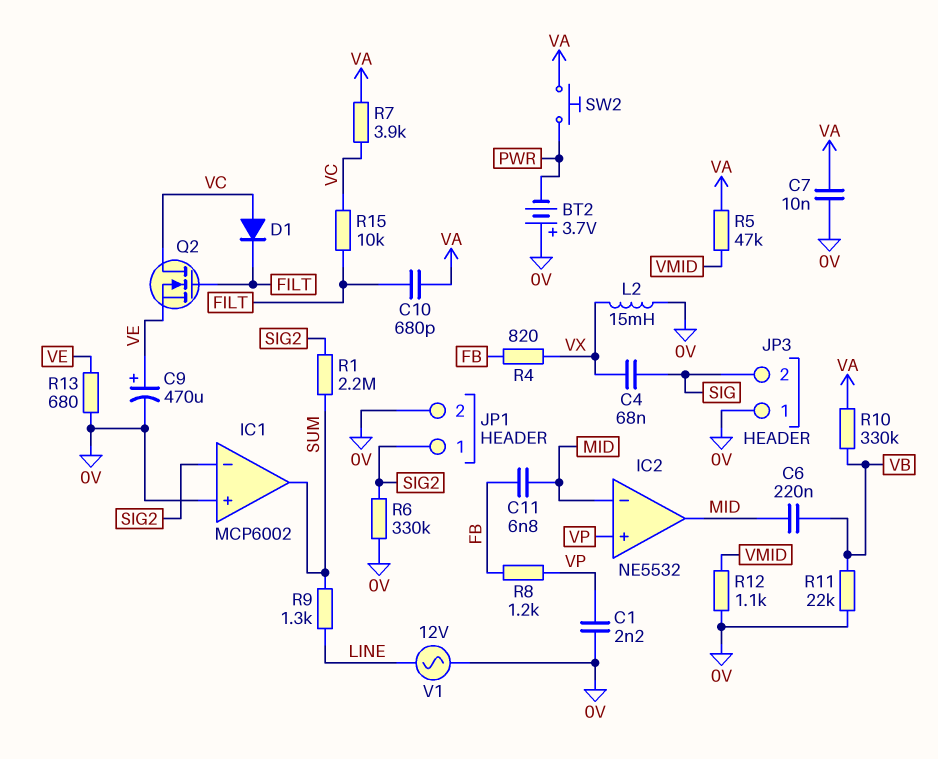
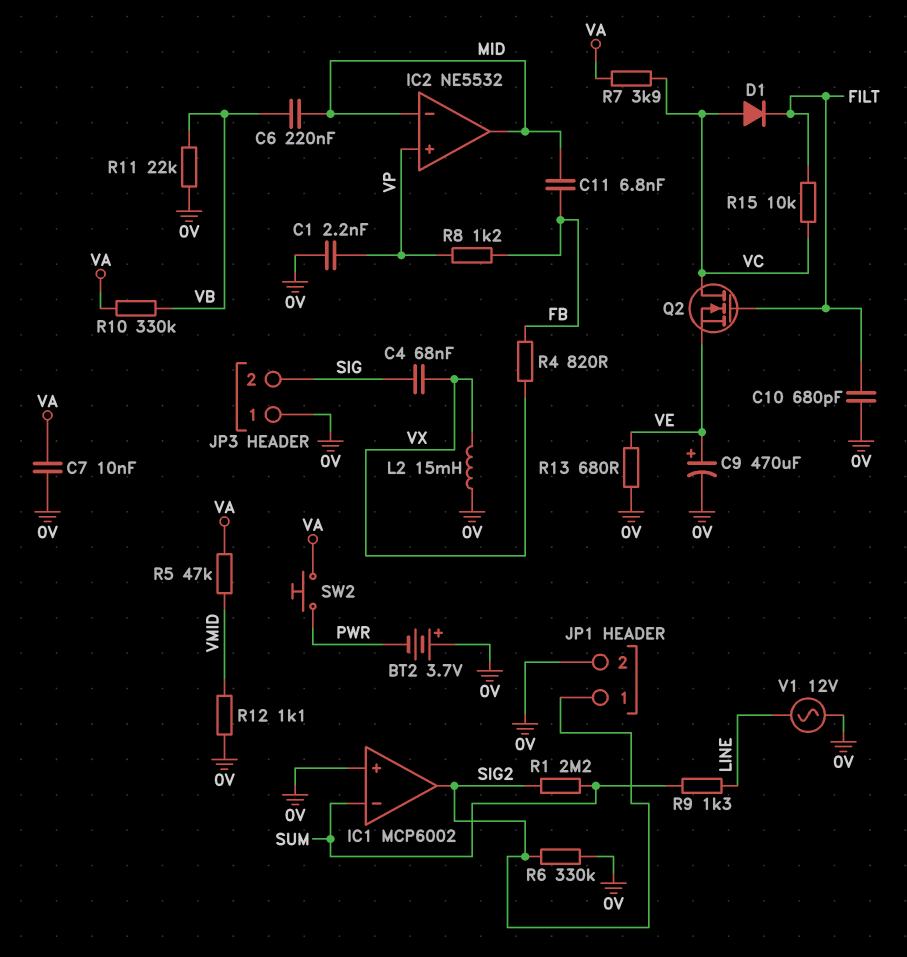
C10: 680pF (FILT, VA) -> 680pF (0V, FILT)
IC1 pin in-: SIG2 -> SUM
IC1 pin out: SUM -> SIG2

